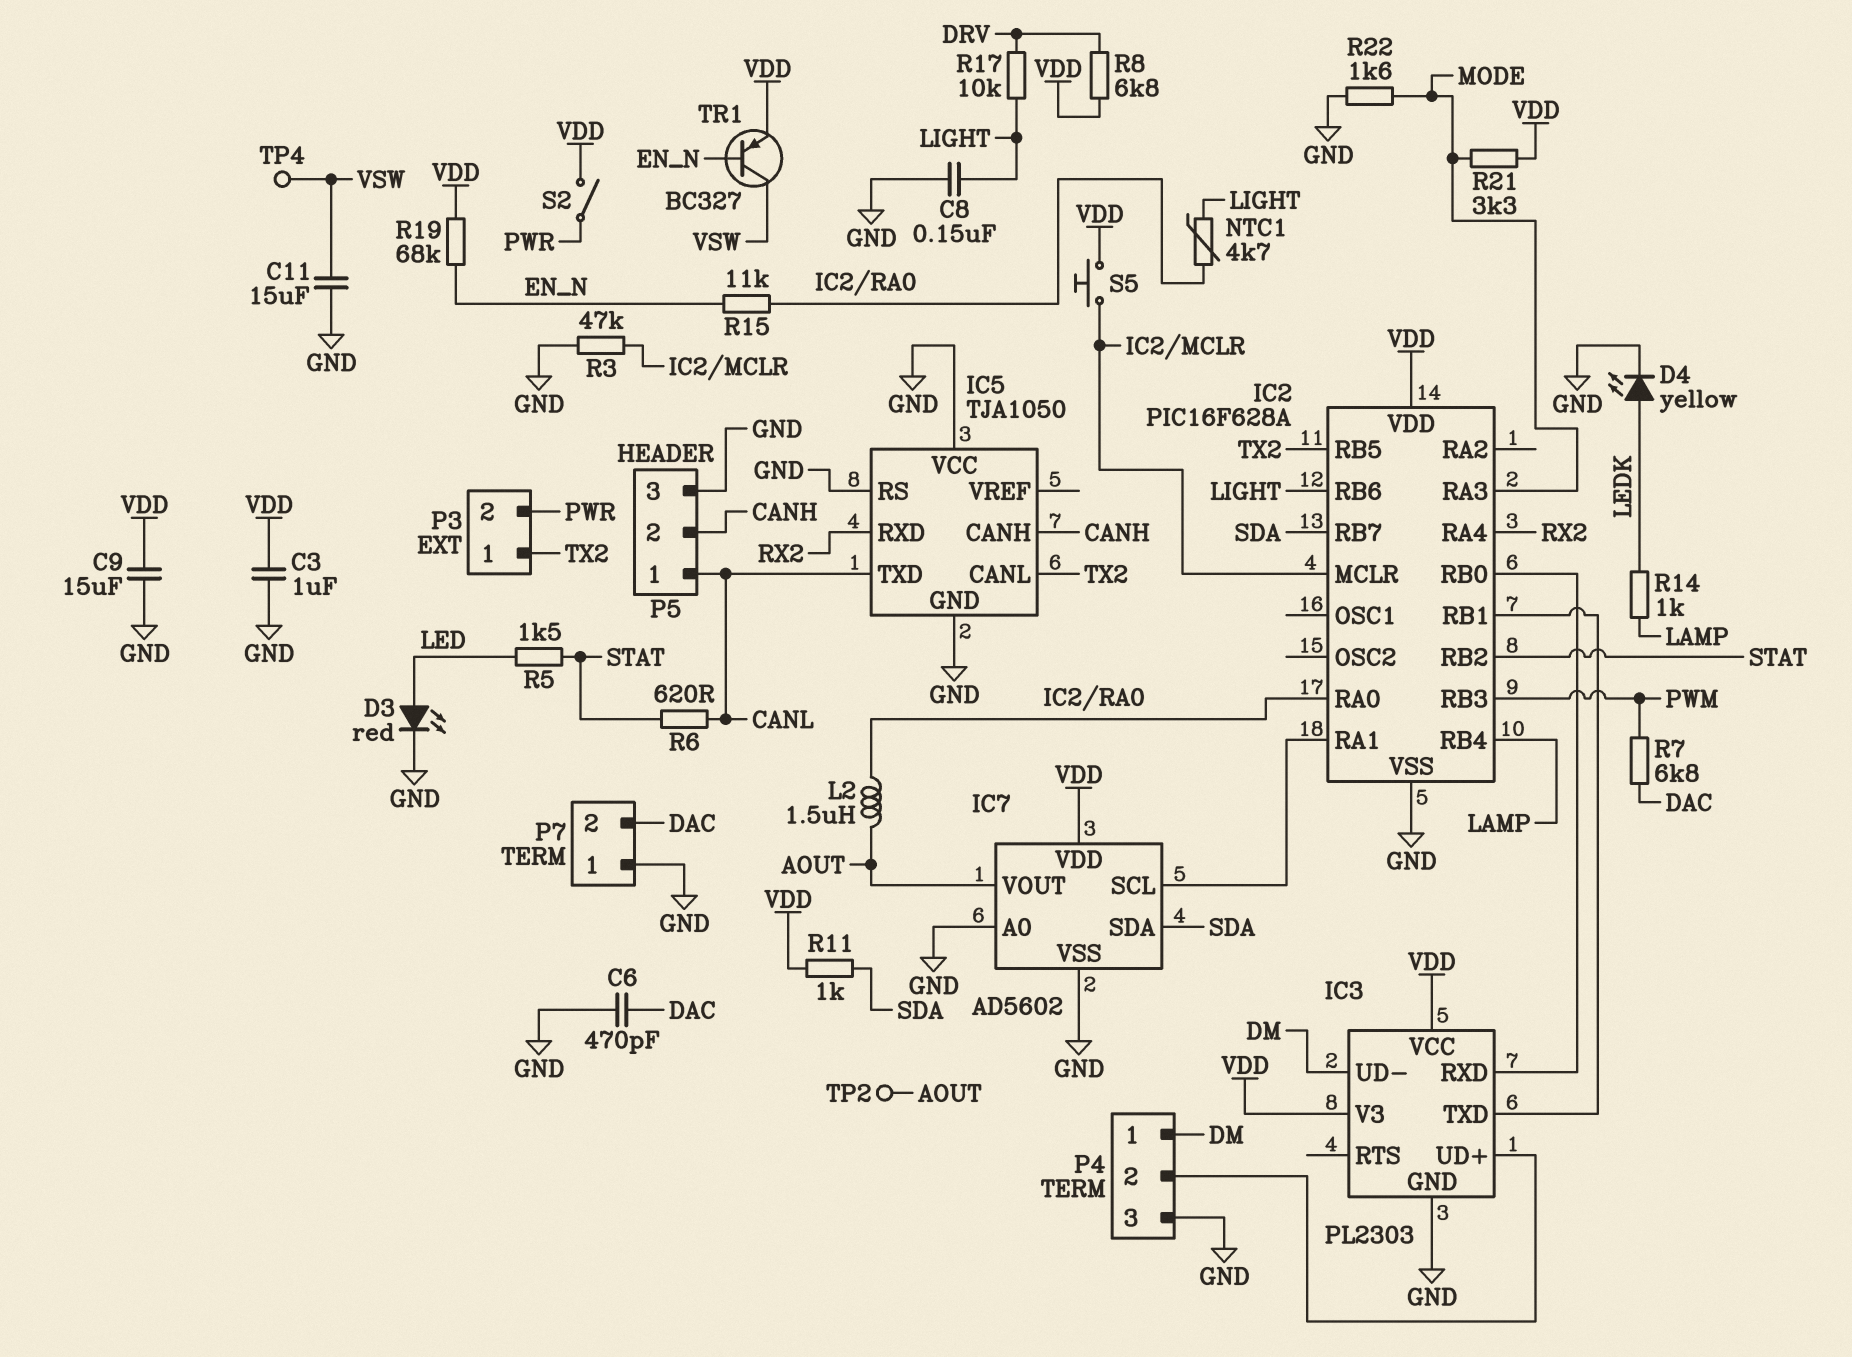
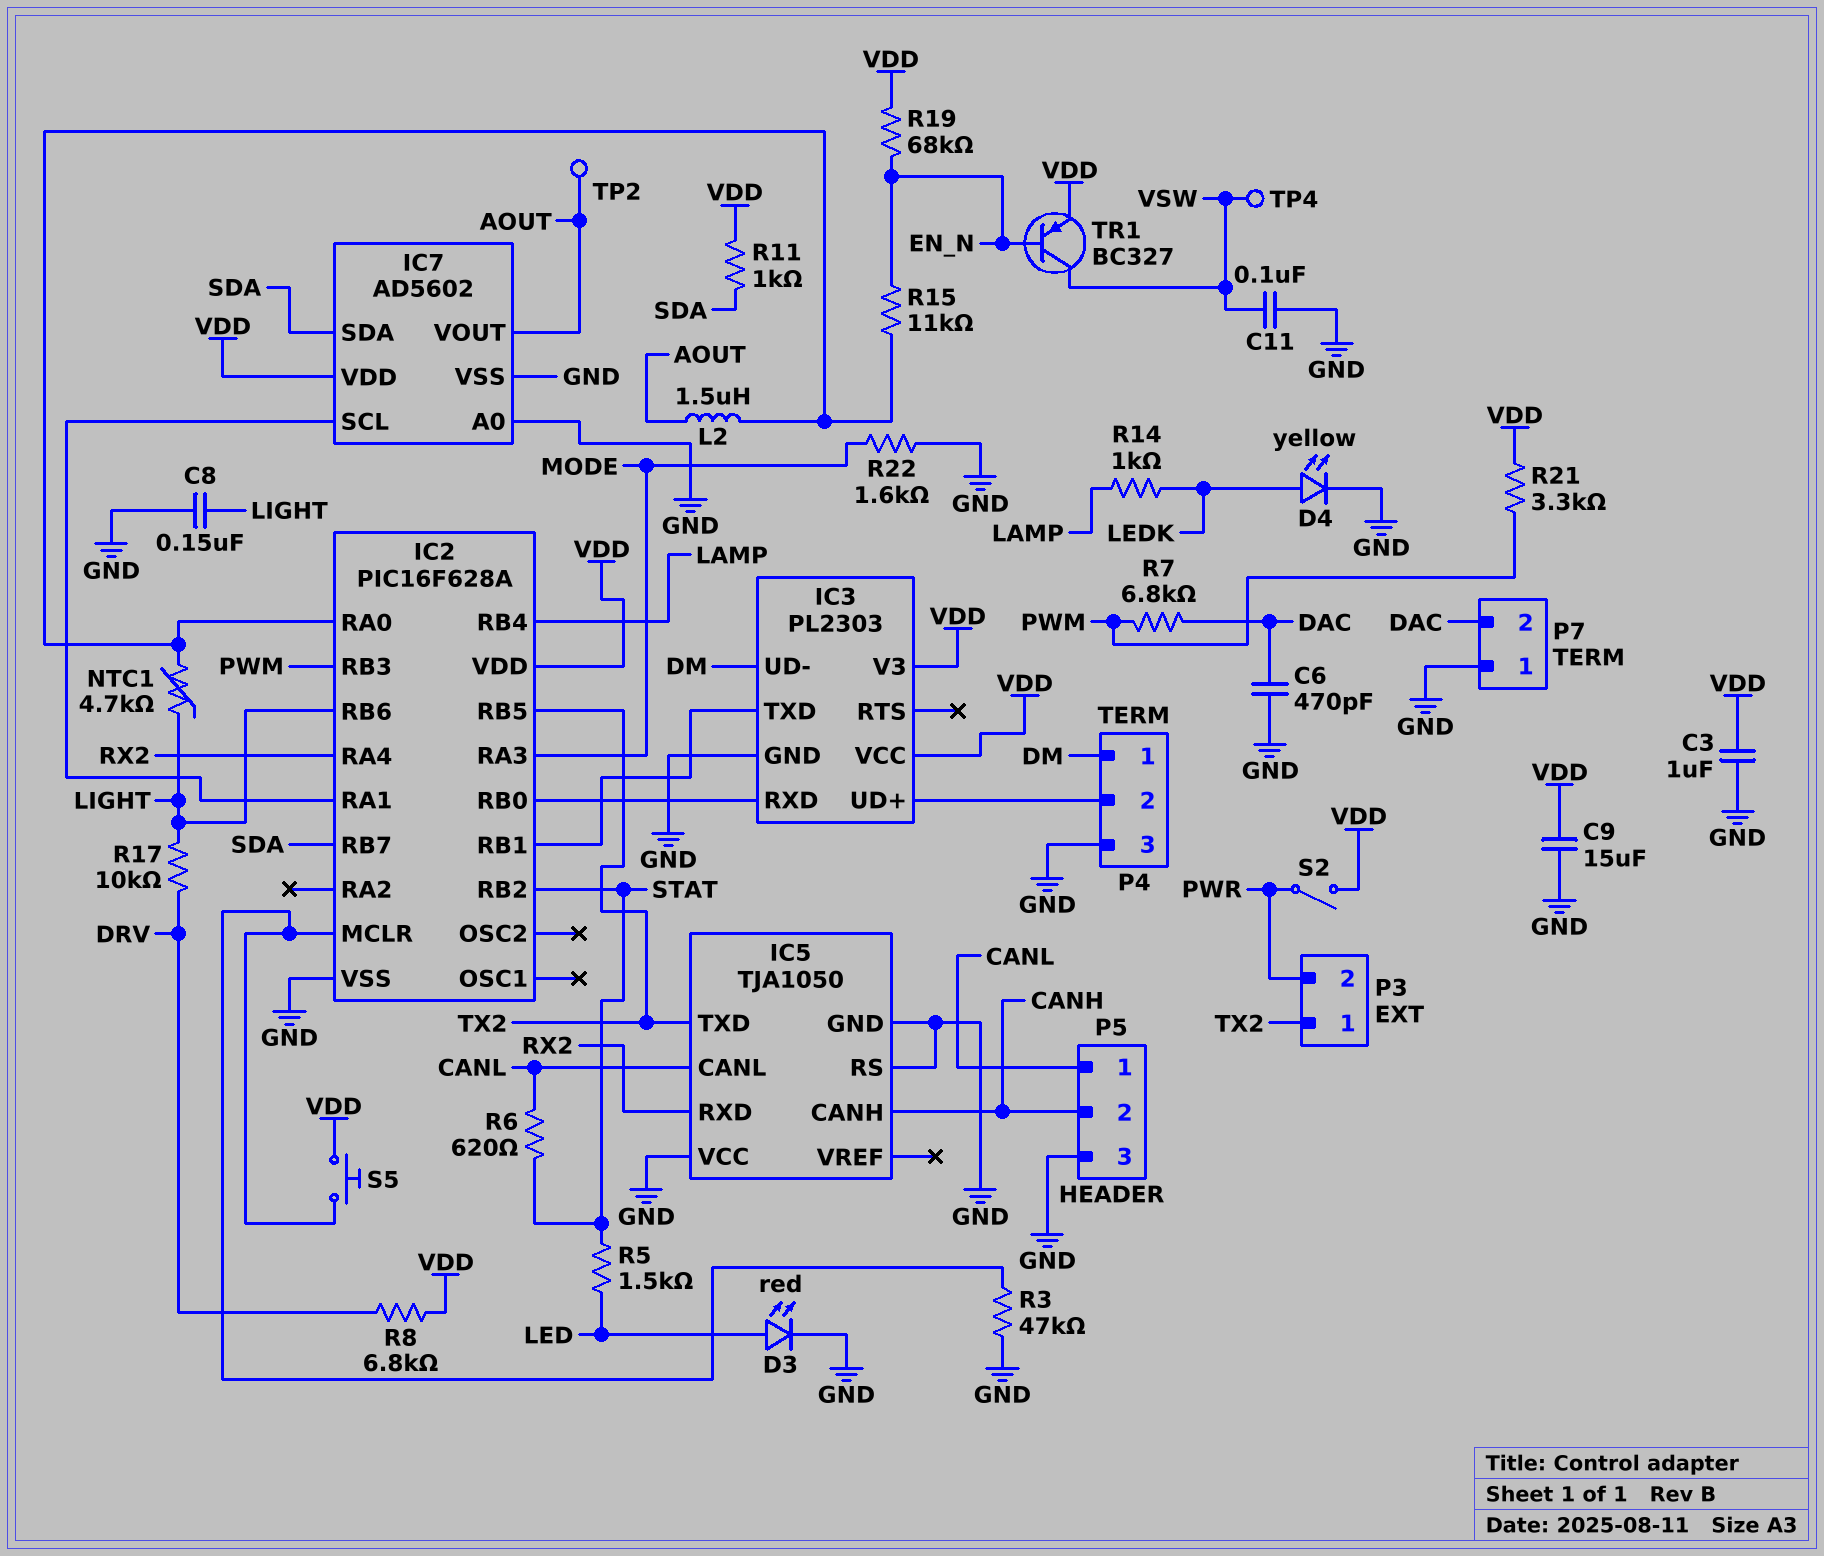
C11: 15uF (GND, VSW) -> 100nF (GND, VSW)
IC5 pin CANL: TX2 -> CANL
IC5 pin TXD: CANL -> TX2
R21: 3.3k (MODE, VDD) -> 3.3k (PWM, VDD)

